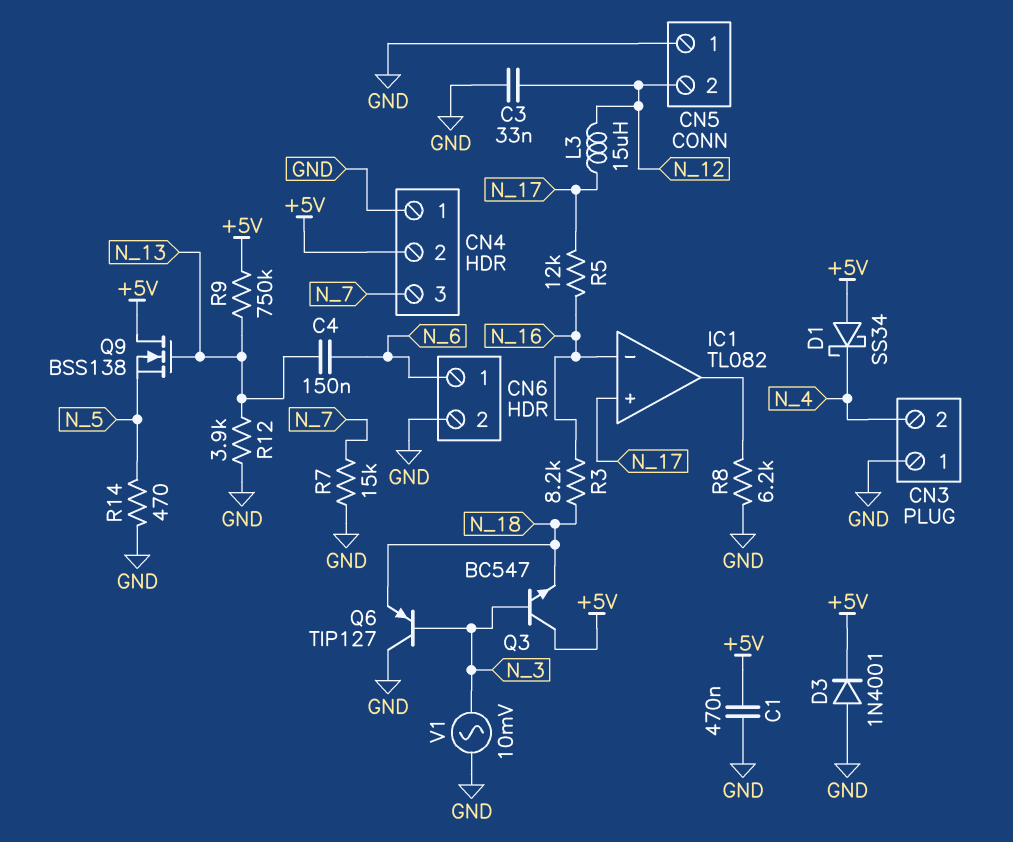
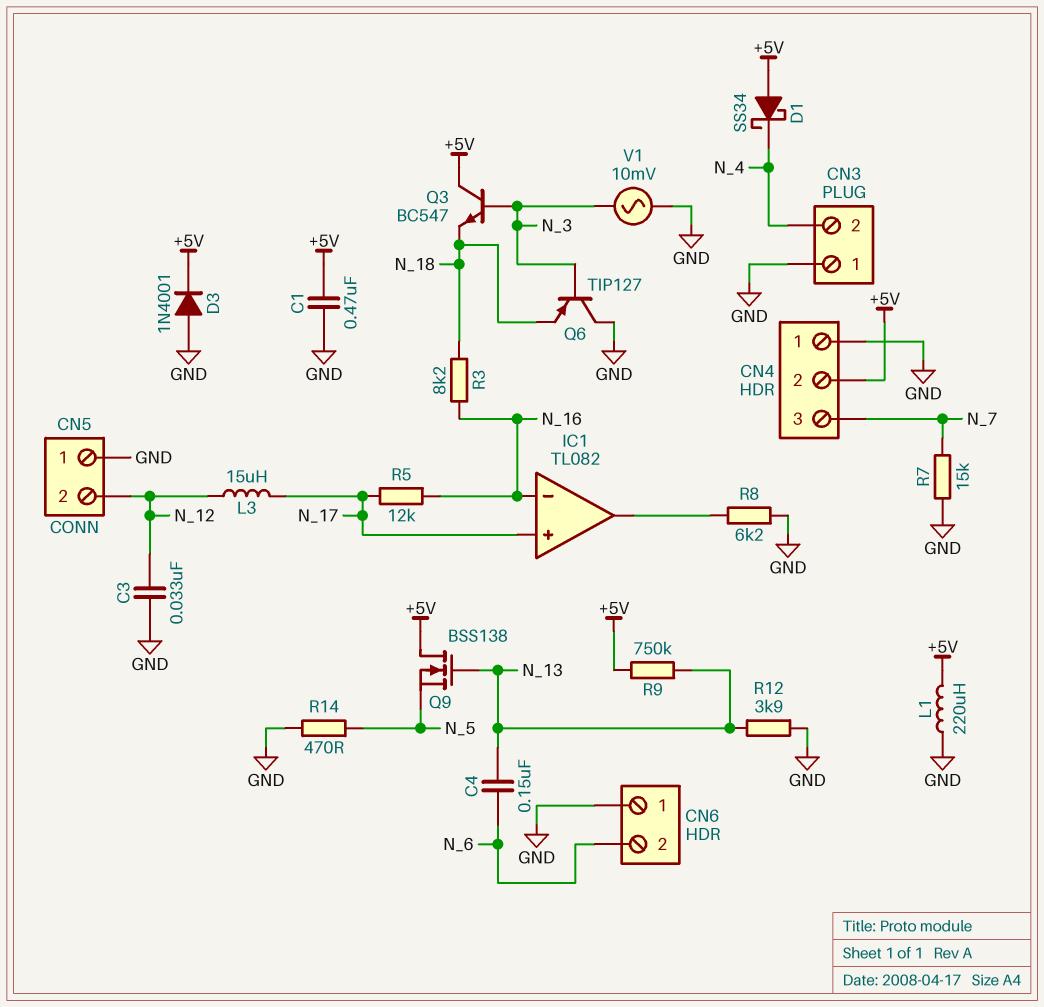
CN6 pin 1: N_6 -> GND
CN6 pin 2: GND -> N_6
L1: none -> 220uH (+5V, GND)

